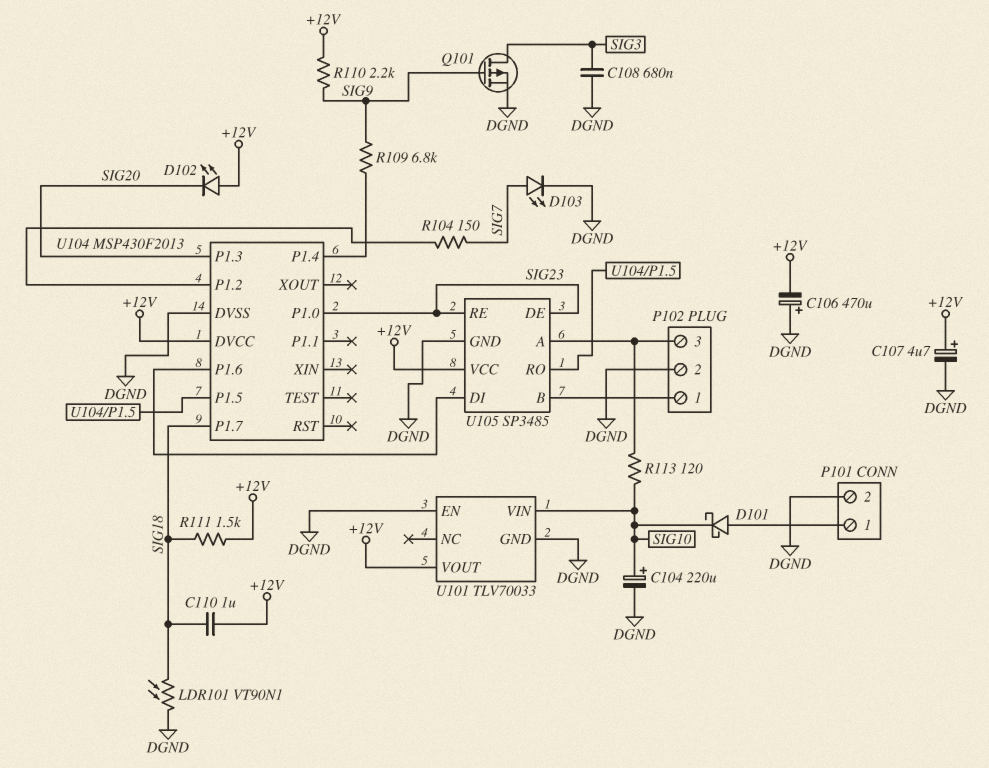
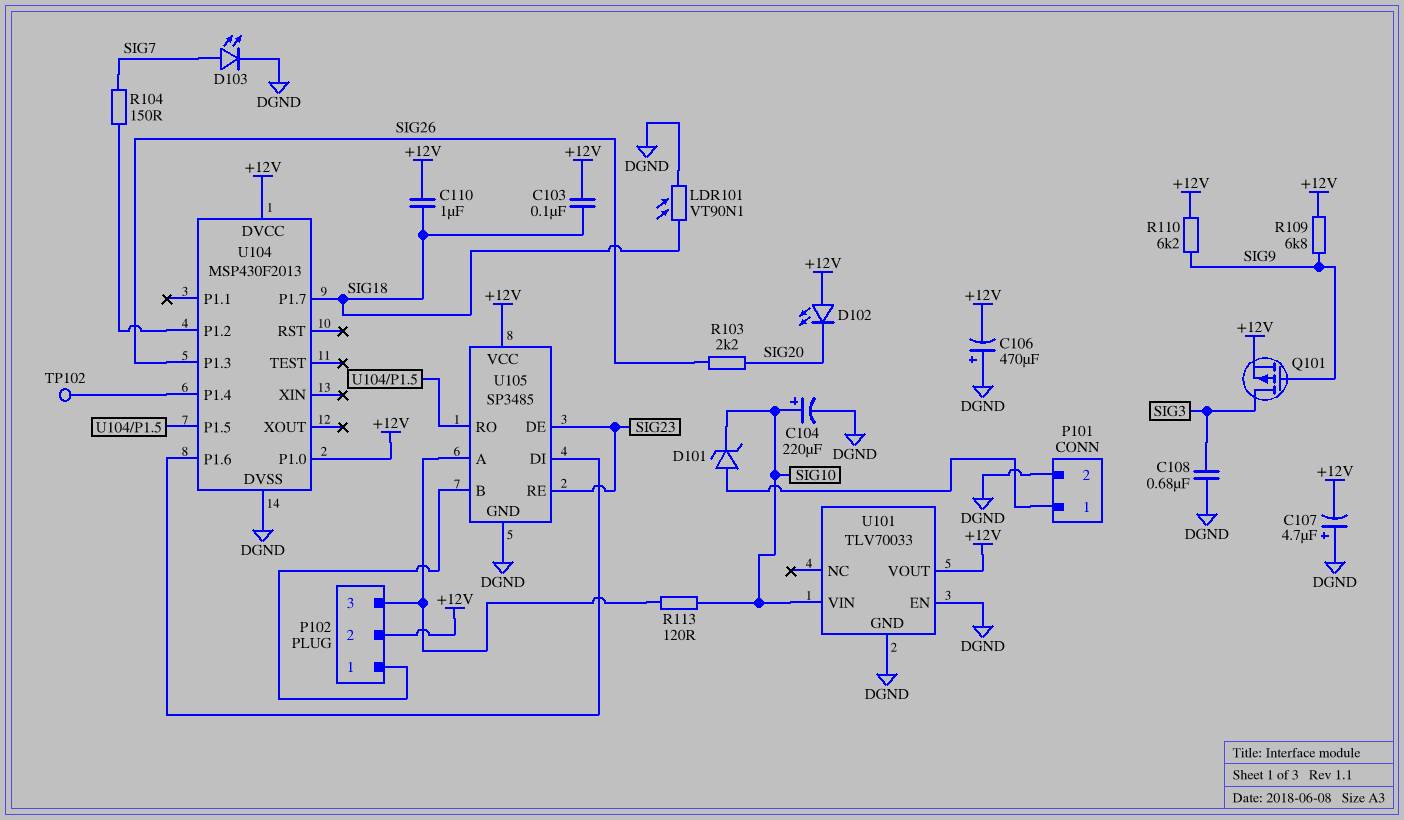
C103: none -> 100nF (+12V, SIG18)
C107: 4.7uF (plus +12V, minus DGND) -> 4.7uF (plus DGND, minus +12V)
D101: schottky (A P101/1, K SIG10) -> zener (A P101/1, K SIG10)
P102 pin 2: DGND -> +12V
Q101: PMOS (G SIG9, D SIG3, S DGND) -> PMOS (G SIG9, D SIG3, S +12V)
R103: none -> 2.2k (SIG20, SIG26)
R109: 6.8k (SIG9, U104/P1.4) -> 6.8k (+12V, SIG9)
R110: 2.2k (+12V, SIG9) -> 6.2k (+12V, SIG9)
R111: 1.5k (+12V, SIG18) -> none
TP102: none -> test point (U104/P1.4)
U104 pin P1.0: SIG23 -> +12V
U104 pin P1.3: SIG20 -> SIG26

